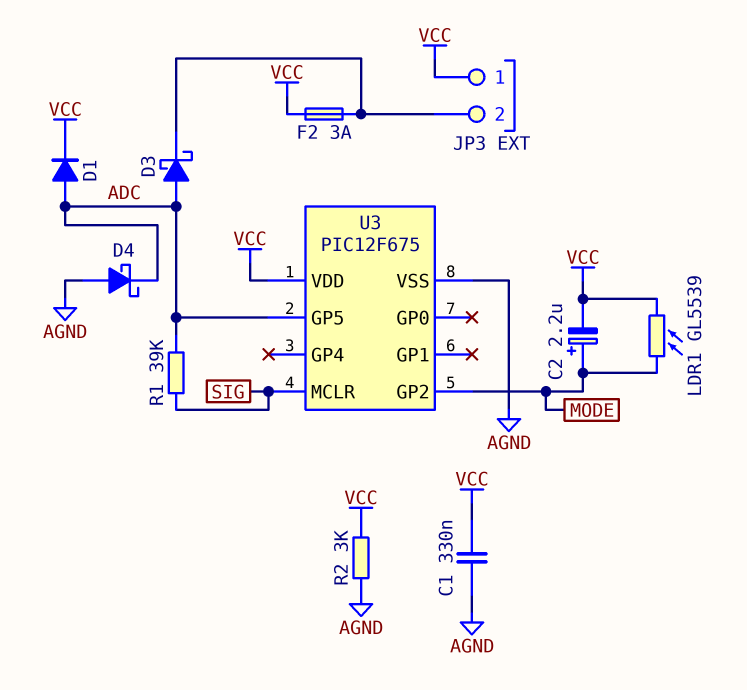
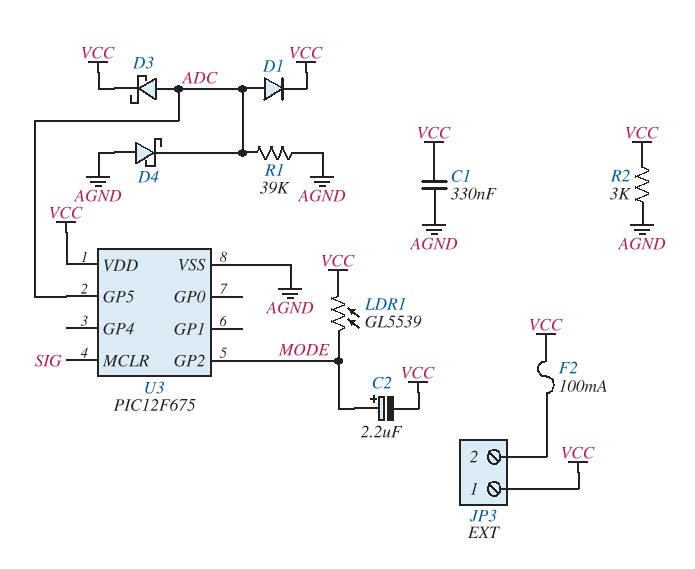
D3: schottky (A ADC, K JP3/2) -> schottky (A ADC, K VCC)
F2: 3A (JP3/2, VCC) -> 100mA (JP3/2, VCC)
R1: 39k (ADC, SIG) -> 39k (ADC, AGND)

